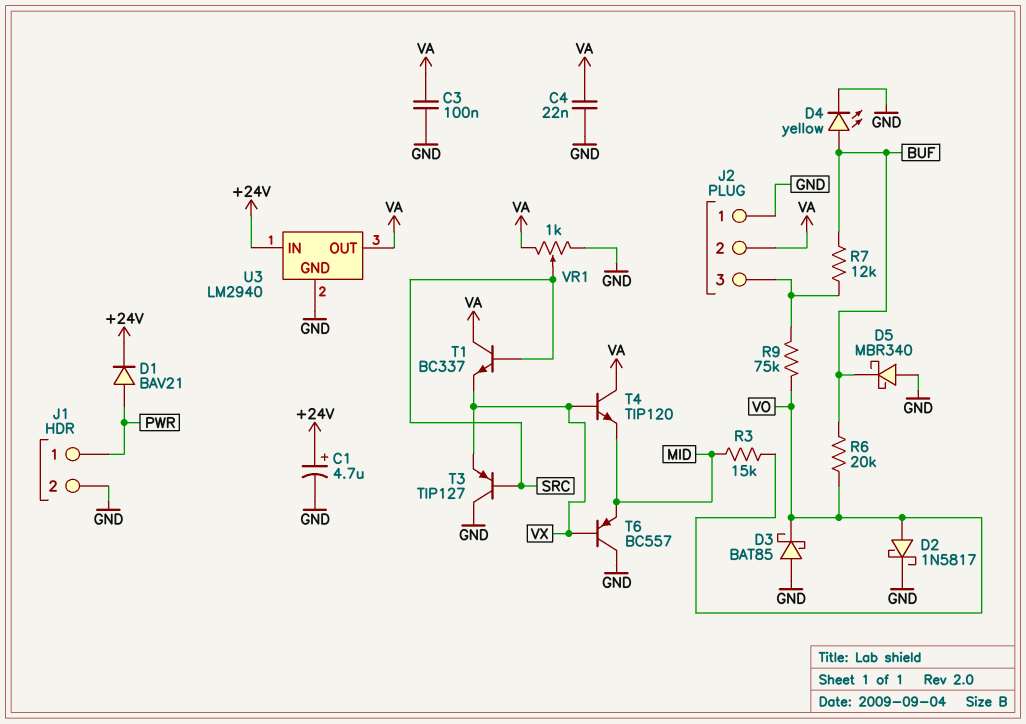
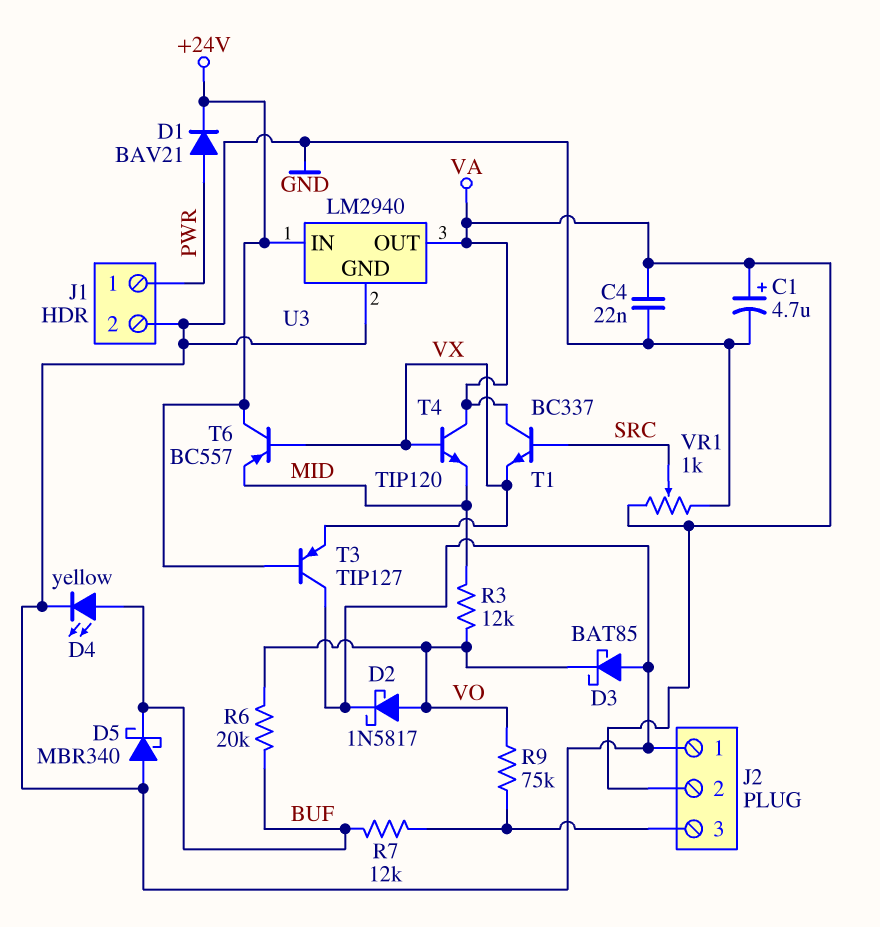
C1: 4.7uF (plus +24V, minus GND) -> 4.7uF (plus VA, minus GND)
C3: 100nF (GND, VA) -> none
R3: 15k (MID, VO) -> 12k (MID, VO)
T3: PNP TIP127 (B SRC, C GND, E VX) -> PNP TIP127 (B +24V, C GND, E VX)
T6: PNP BC557 (B VX, C GND, E MID) -> PNP BC557 (B VX, C +24V, E MID)

